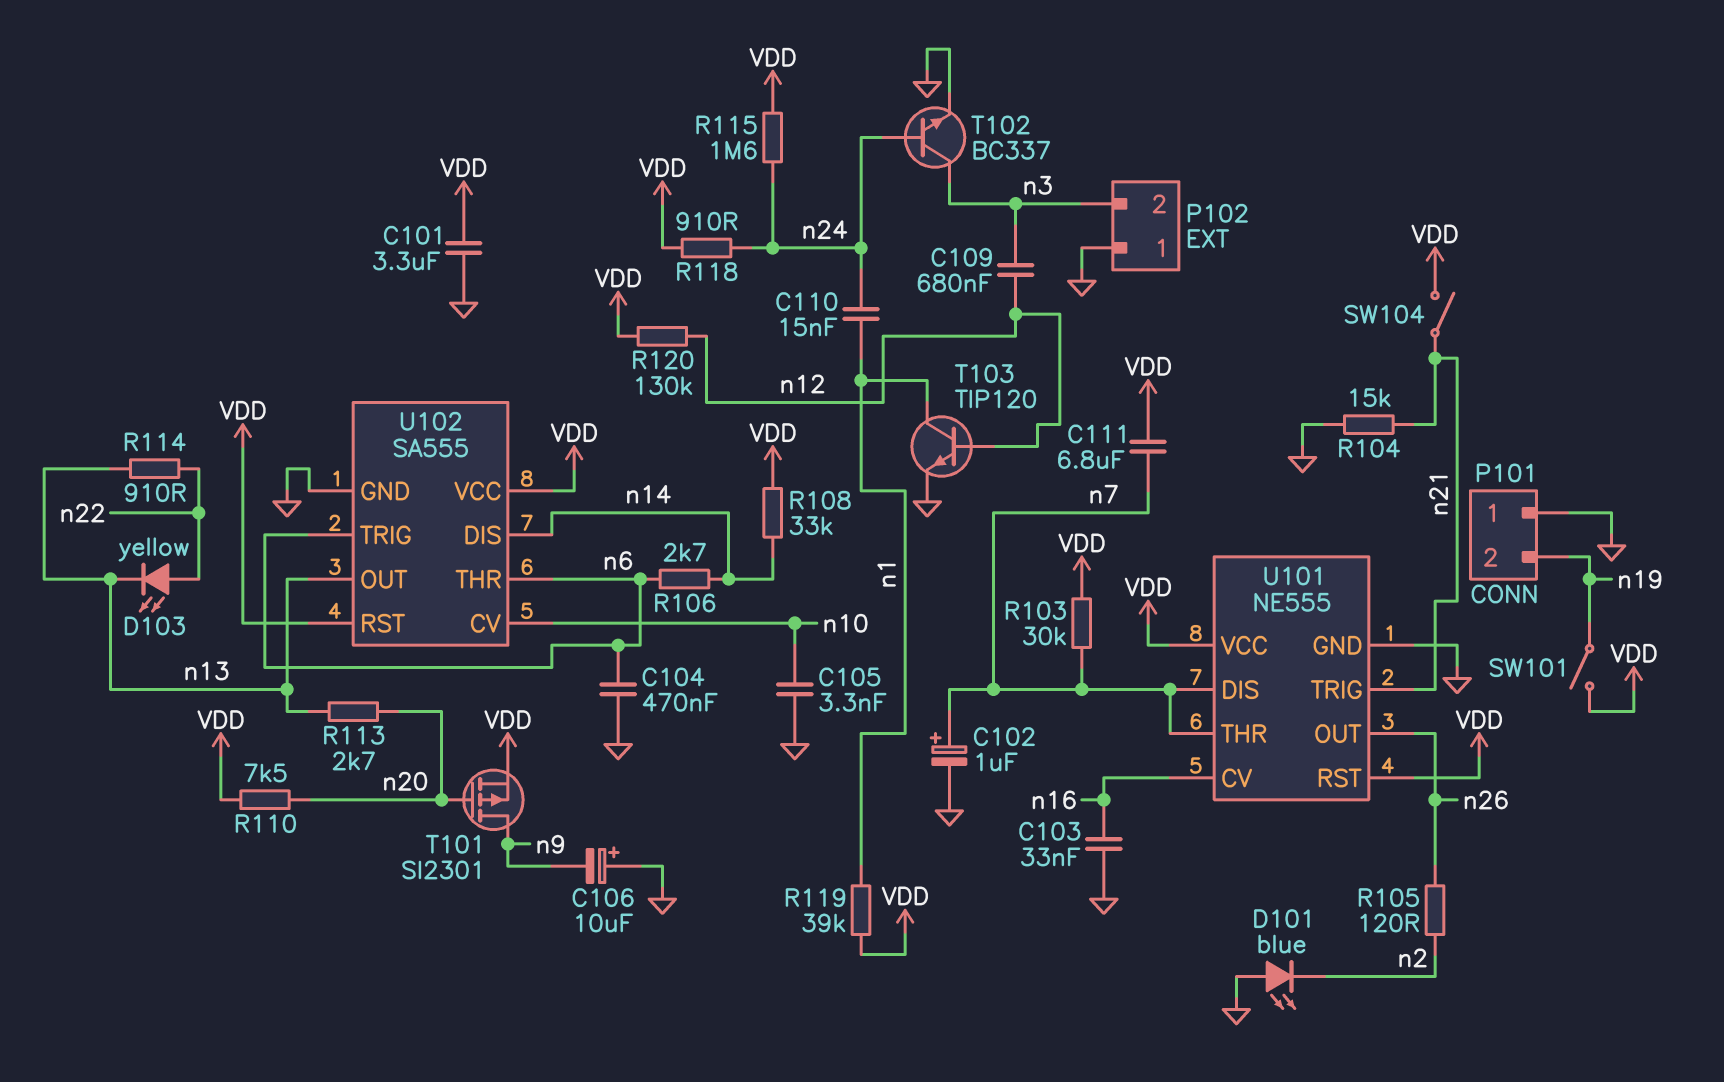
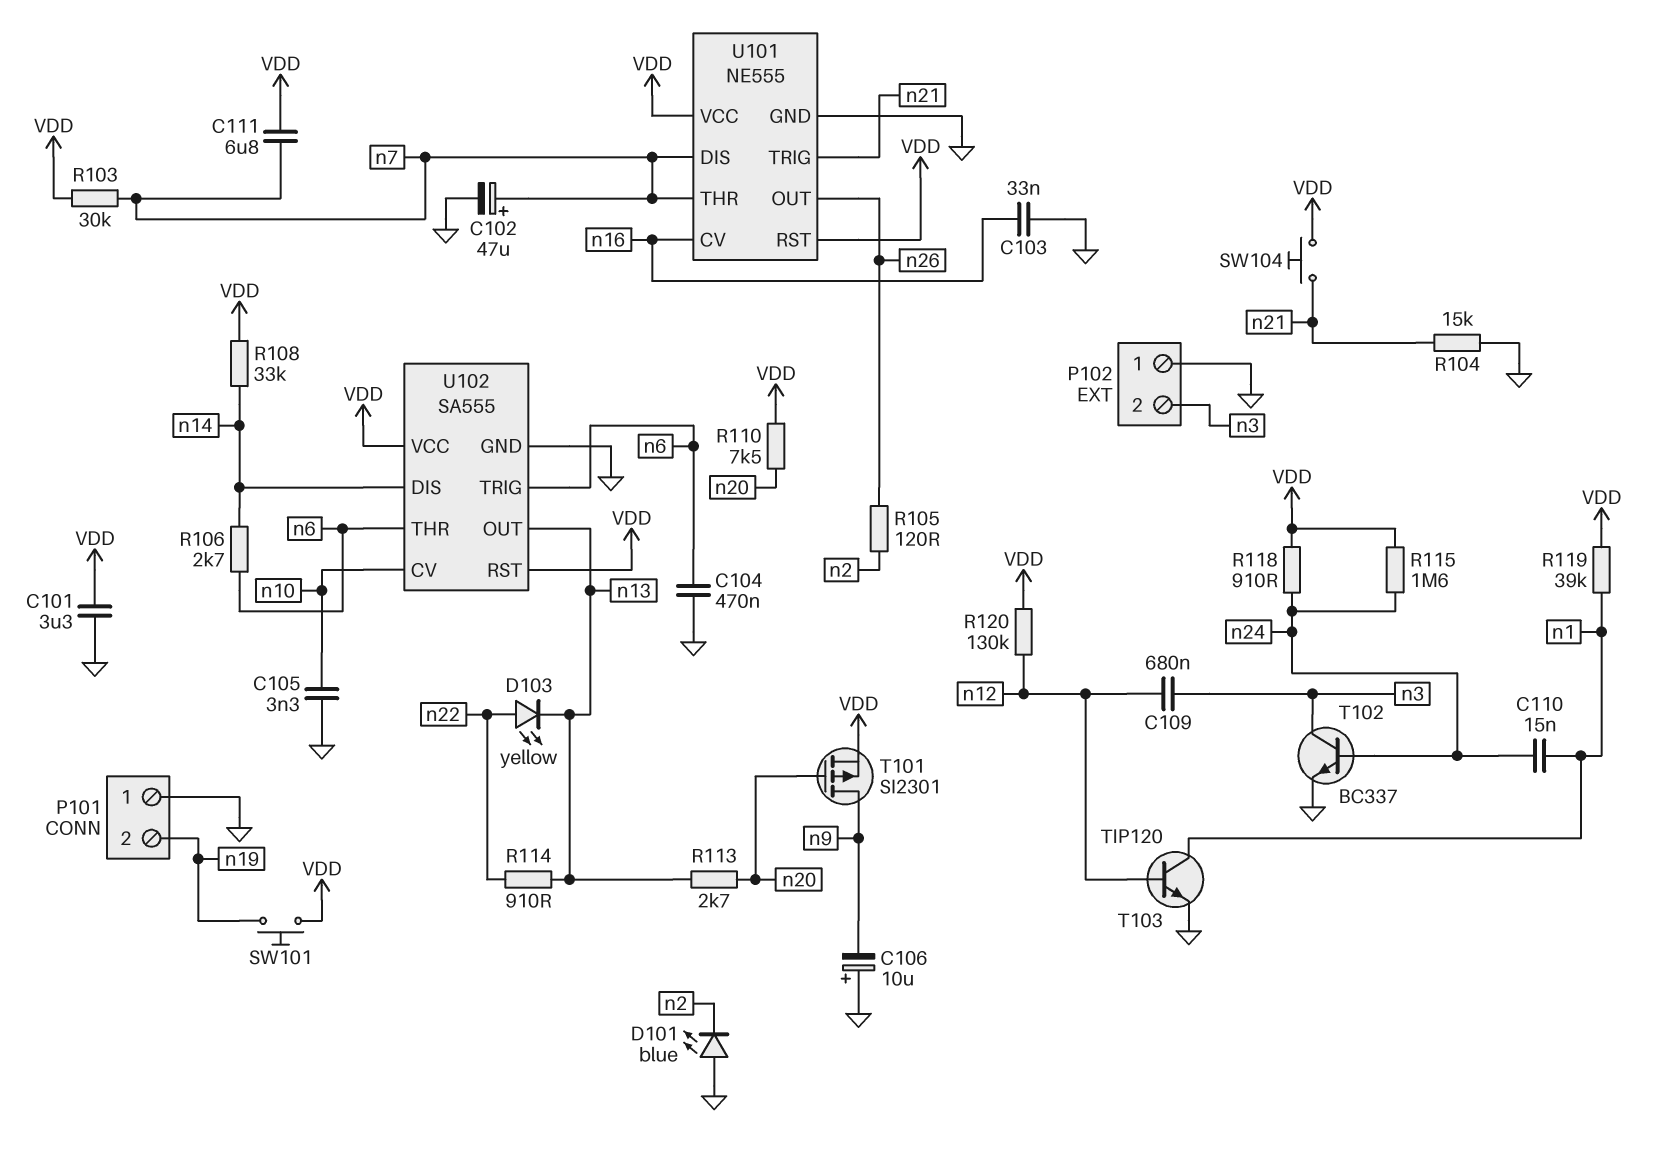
C102: 1uF (plus n7, minus GND) -> 47uF (plus n7, minus GND)
SW101: switch (VDD, n19) -> button (VDD, n19)
SW104: switch (VDD, n21) -> button (VDD, n21)

